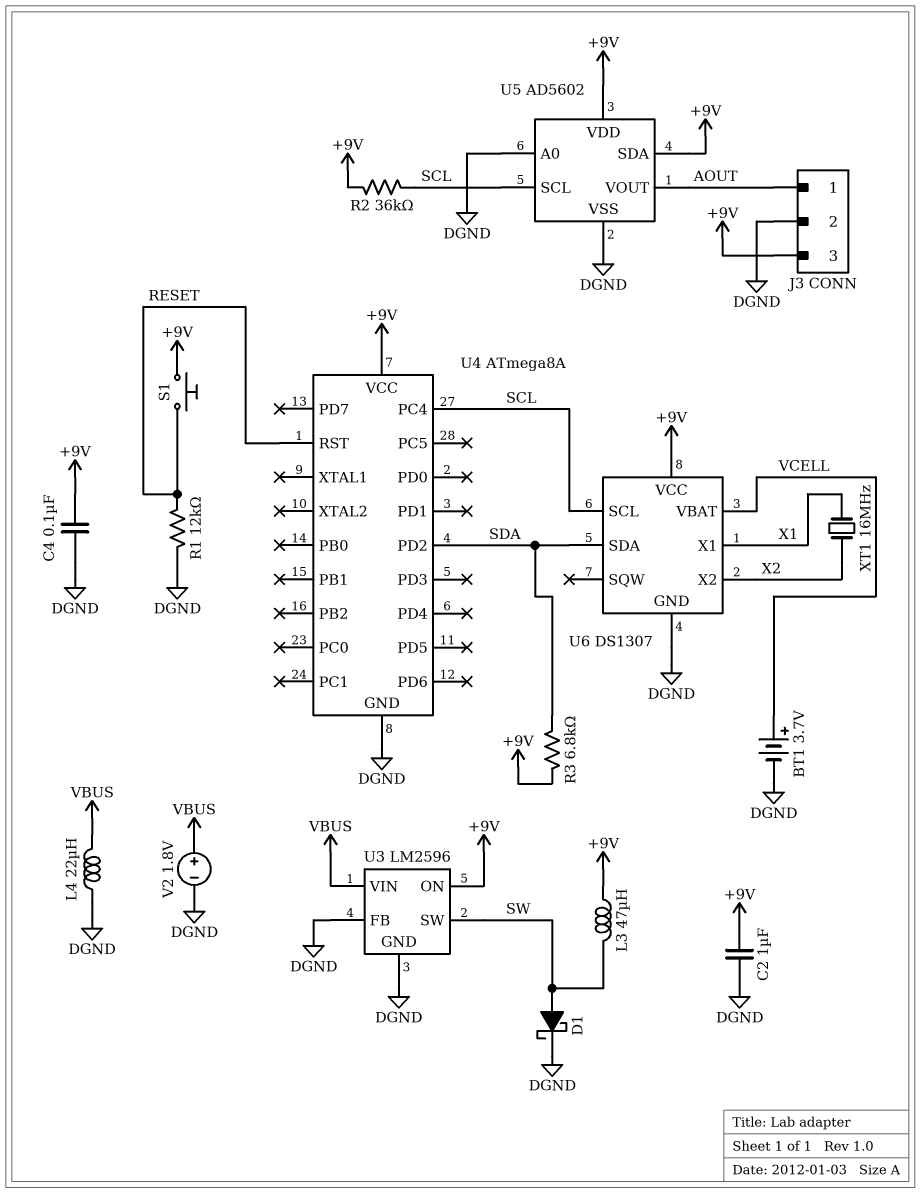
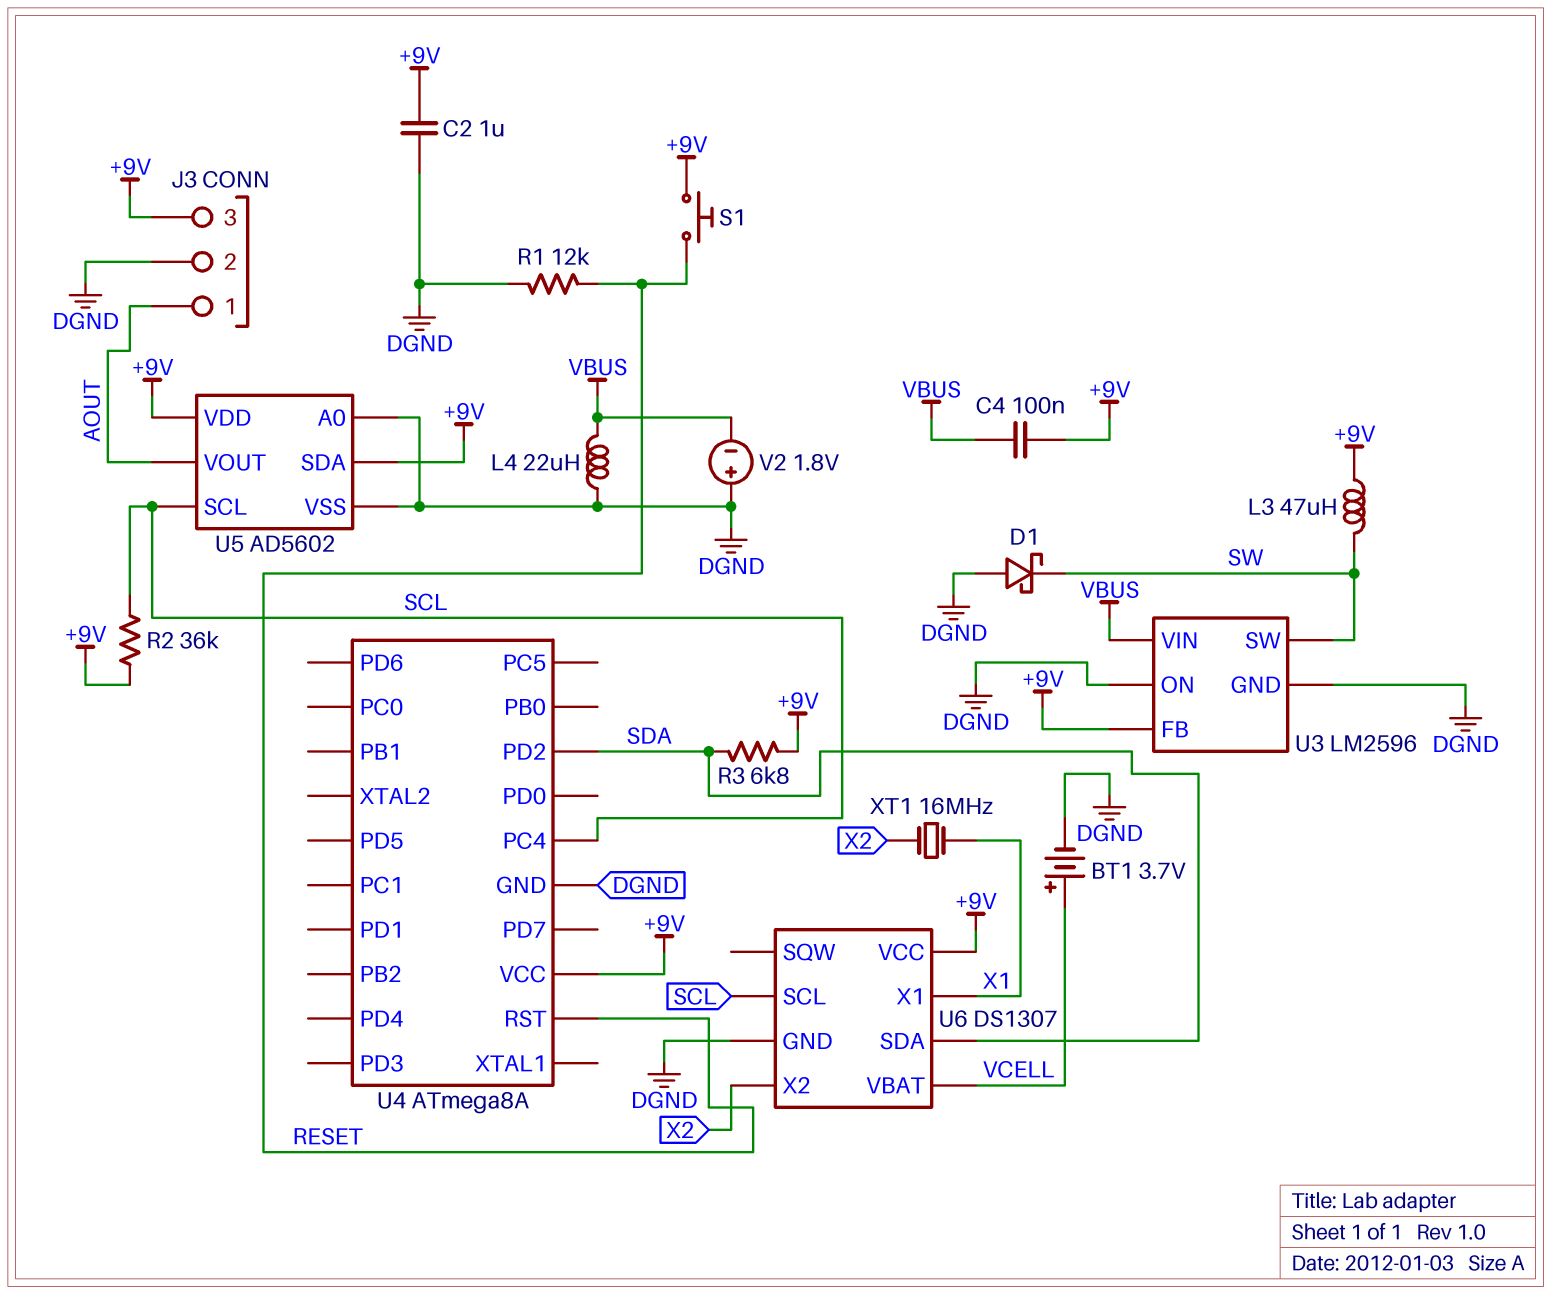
C4: 100nF (+9V, DGND) -> 100nF (+9V, VBUS)
D1: schottky (A SW, K DGND) -> schottky (A DGND, K SW)
U3 pin FB: DGND -> +9V
U3 pin ON: +9V -> DGND
V2: 1.8V (plus VBUS, minus DGND) -> 1.8V (plus DGND, minus VBUS)

